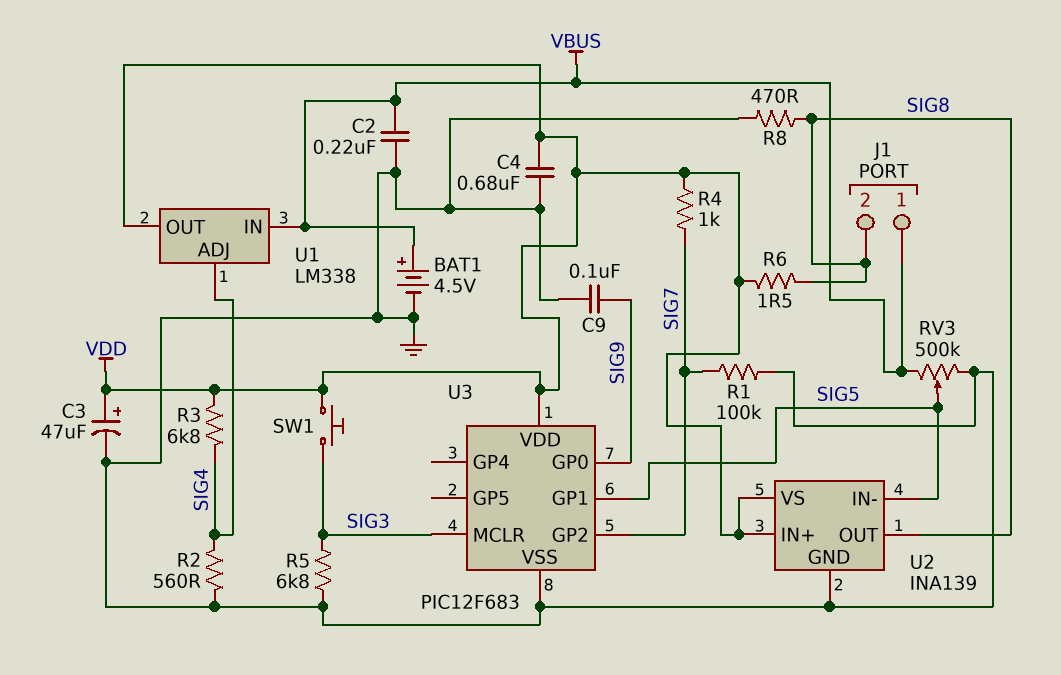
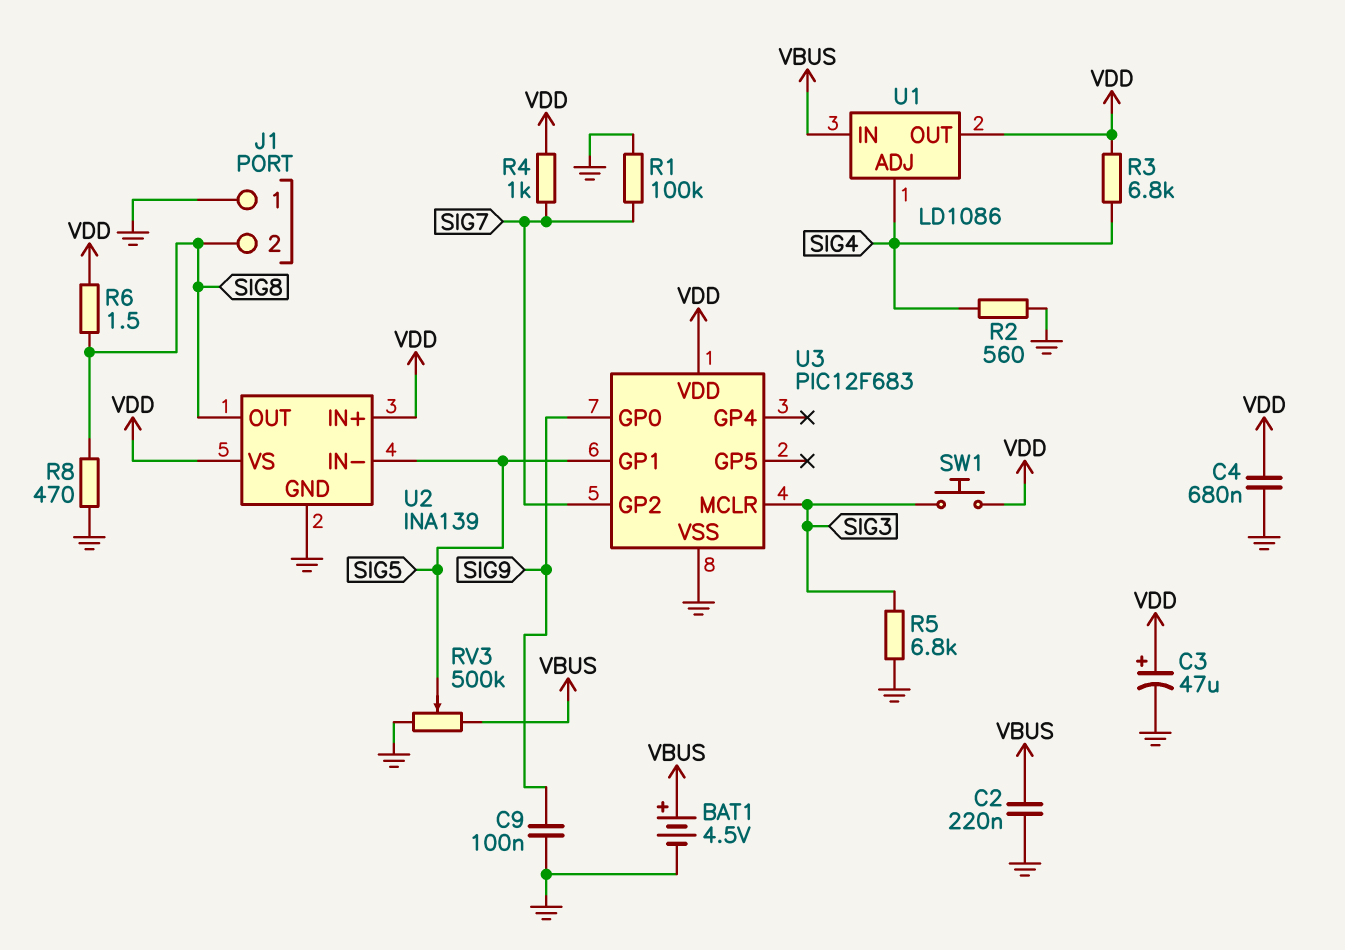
J1 pin 1: VBUS -> GND
U1: LM338 -> LD1086

